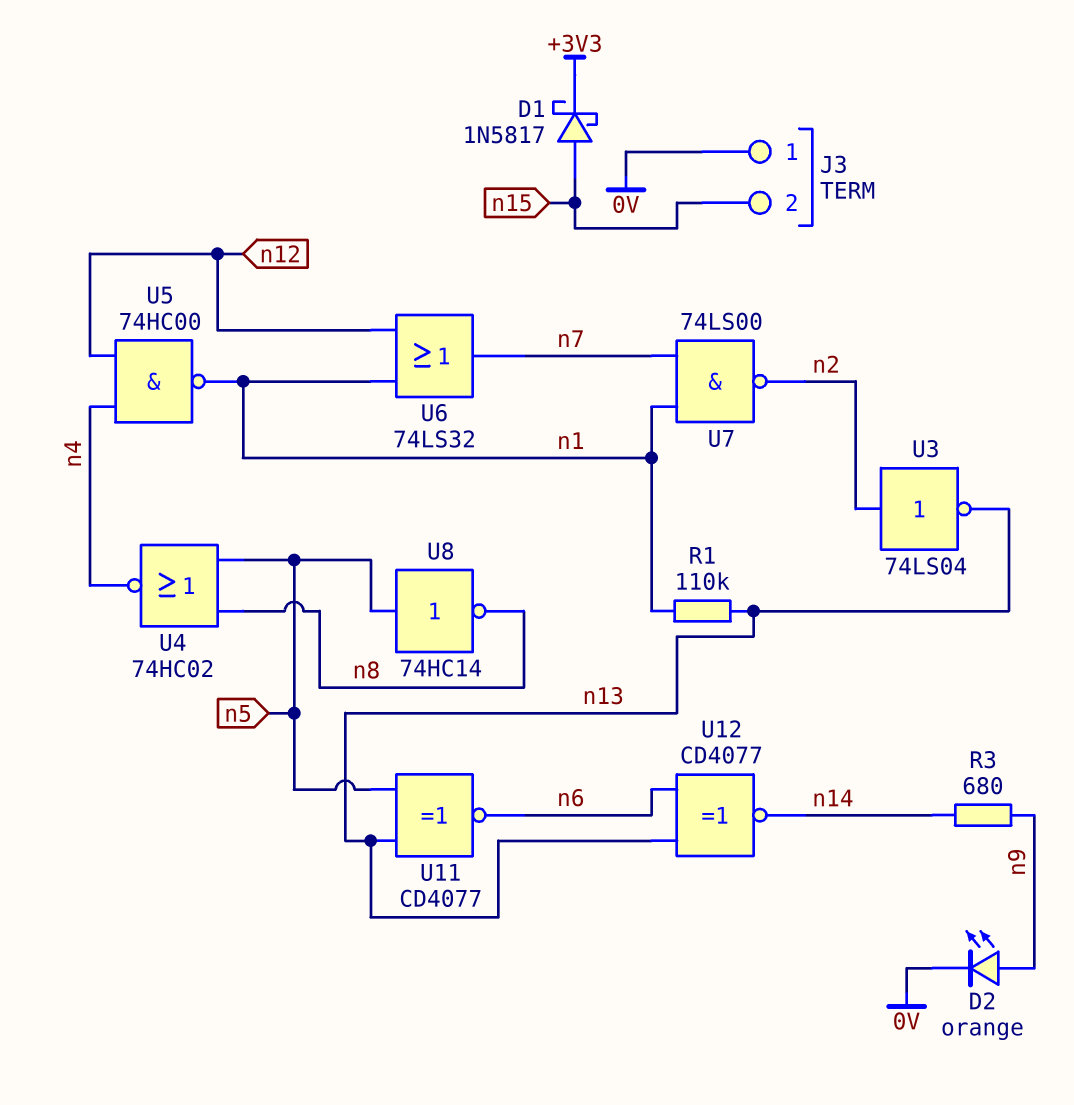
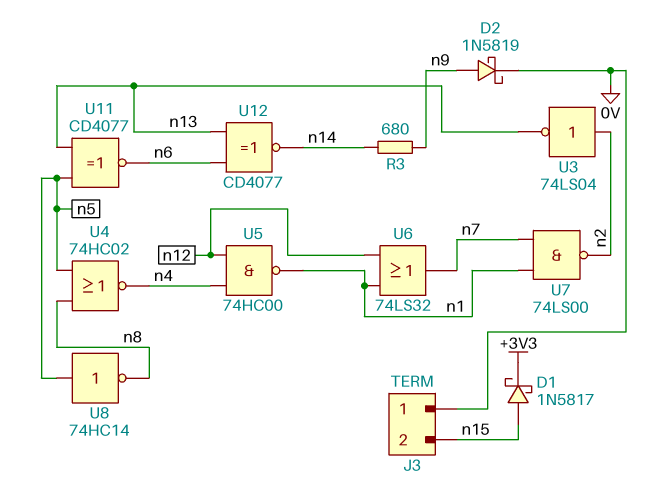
D2: LED orange (A n9, K 0V) -> schottky 1N5819 (A n9, K 0V)
R1: 110k (n1, n13) -> none

